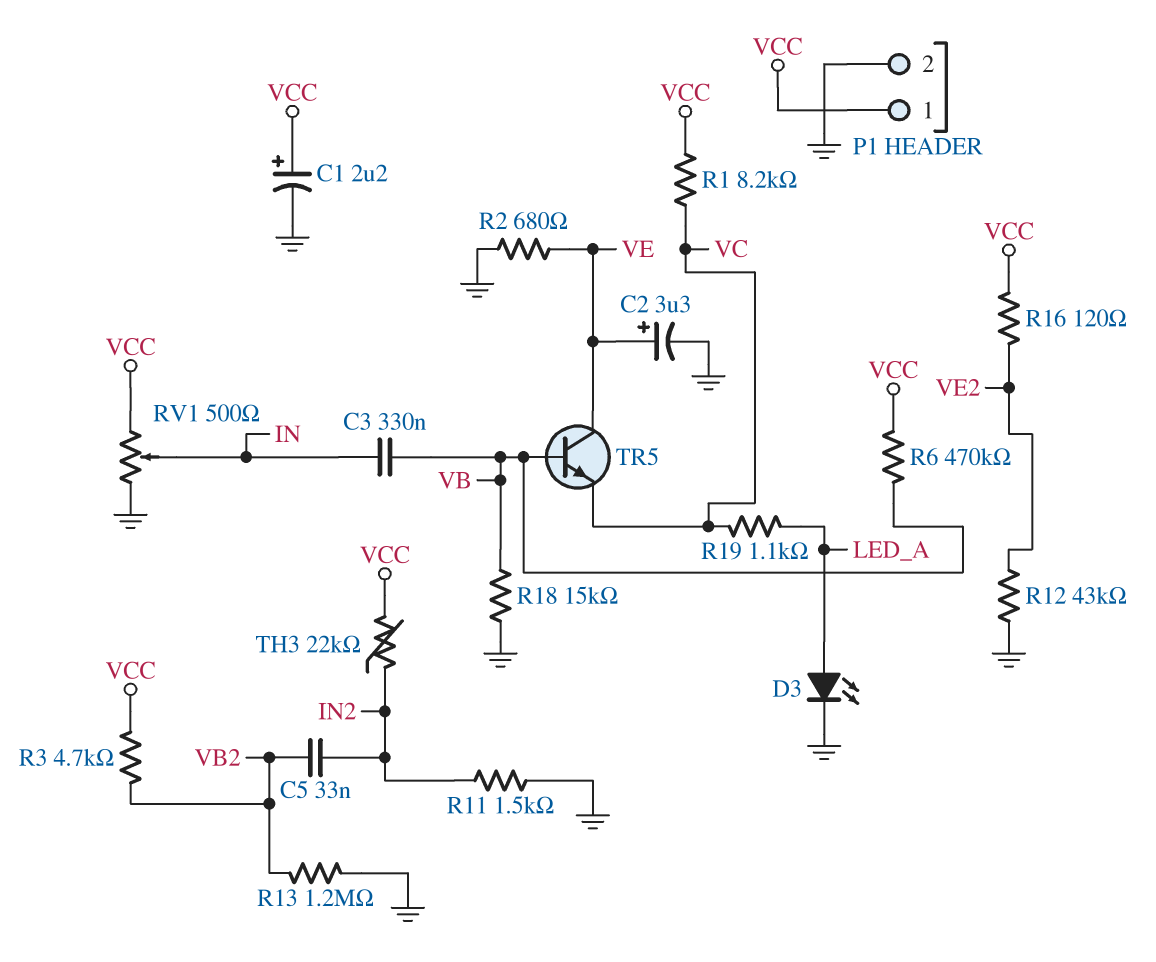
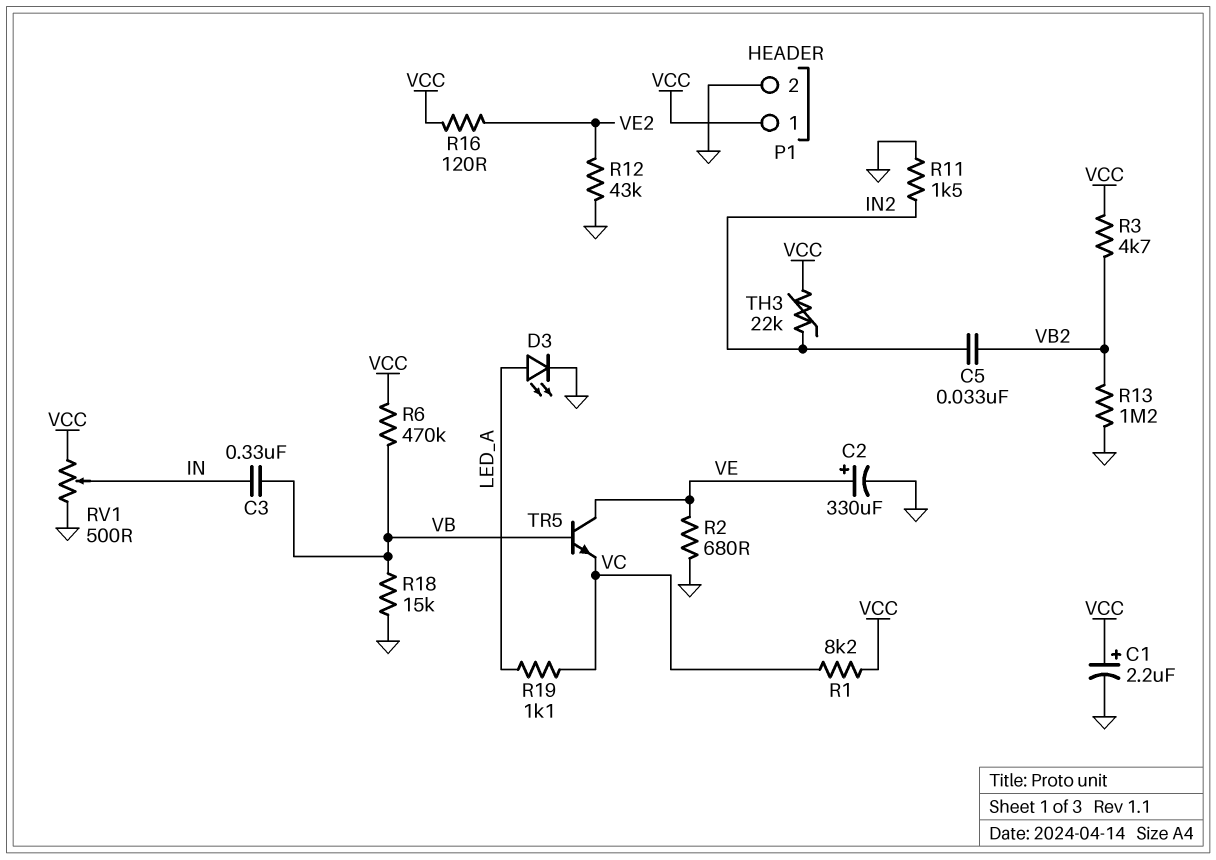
C2: 3.3uF (plus VE, minus GND) -> 330uF (plus VE, minus GND)

